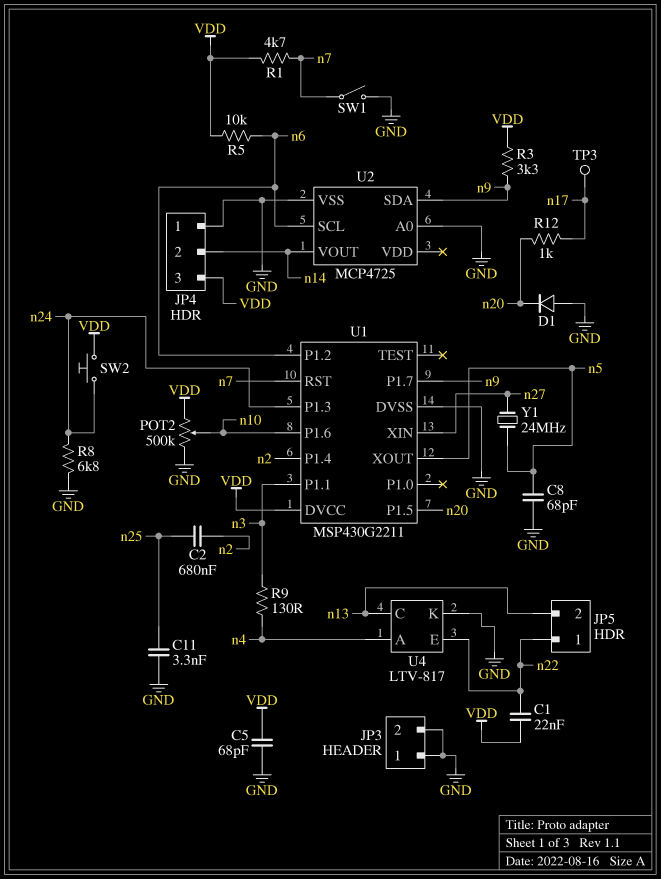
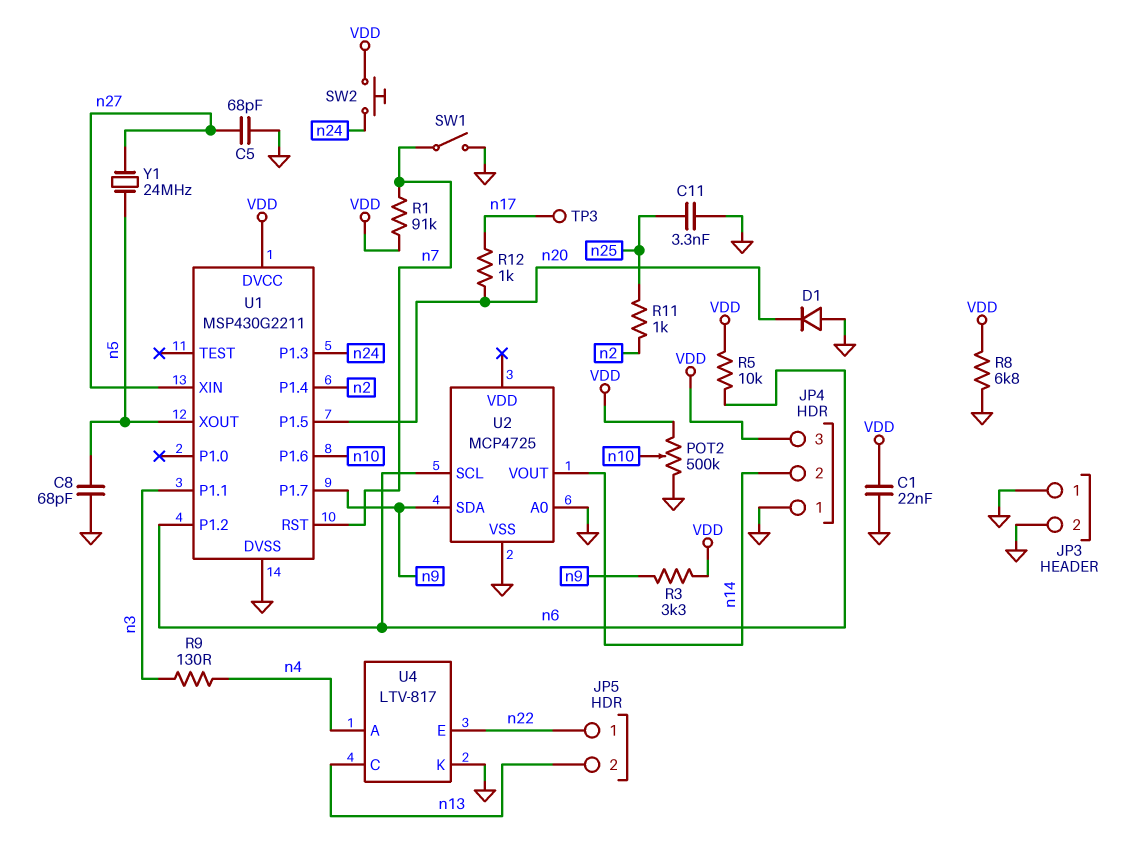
C1: 22nF (VDD, n22) -> 22nF (GND, VDD)
C2: 680nF (n2, n25) -> none
C5: 68pF (GND, VDD) -> 68pF (GND, n27)
R1: 4.7k (VDD, n7) -> 91k (VDD, n7)
R8: 6.8k (GND, n24) -> 6.8k (GND, VDD)
R11: none -> 1k (n2, n25)

